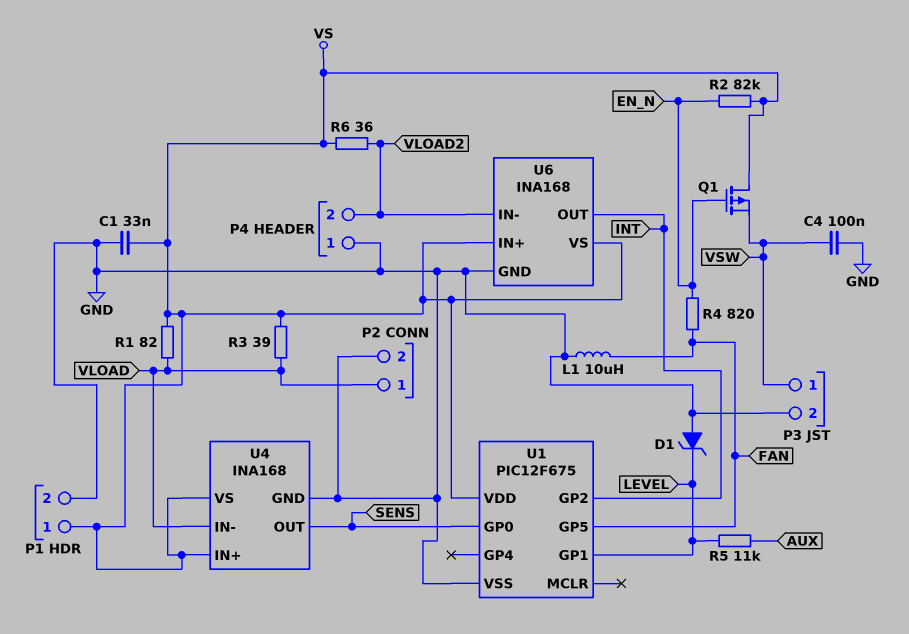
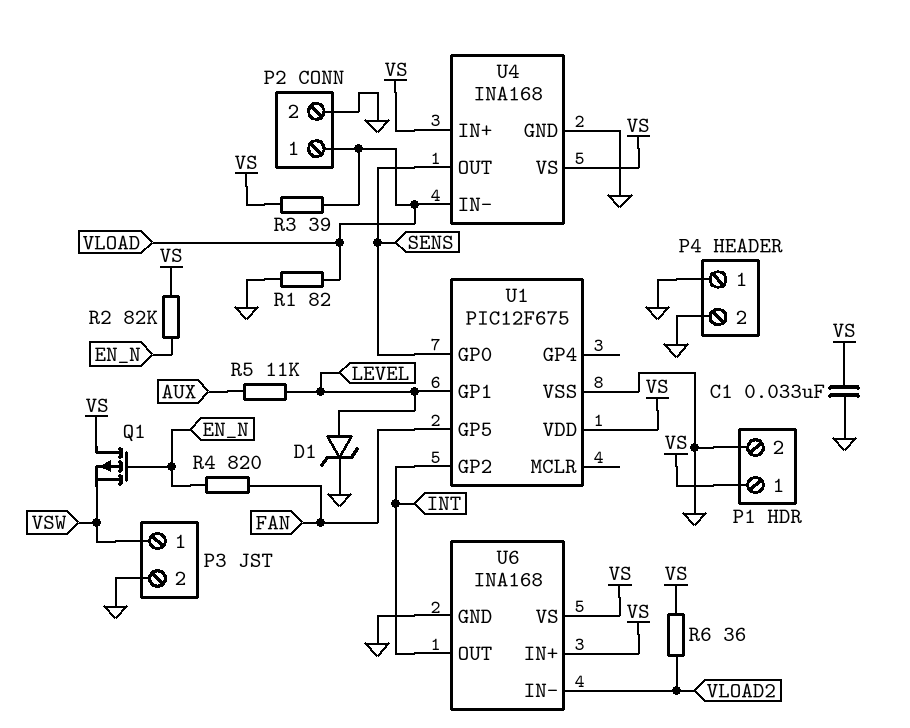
C4: 100nF (GND, VSW) -> none
D1: zener (A GND, K LEVEL) -> zener (A LEVEL, K GND)
L1: 10uH (FAN, GND) -> none
P4 pin 2: VLOAD2 -> GND
R1: 82 (VLOAD, VS) -> 82 (GND, VLOAD)

